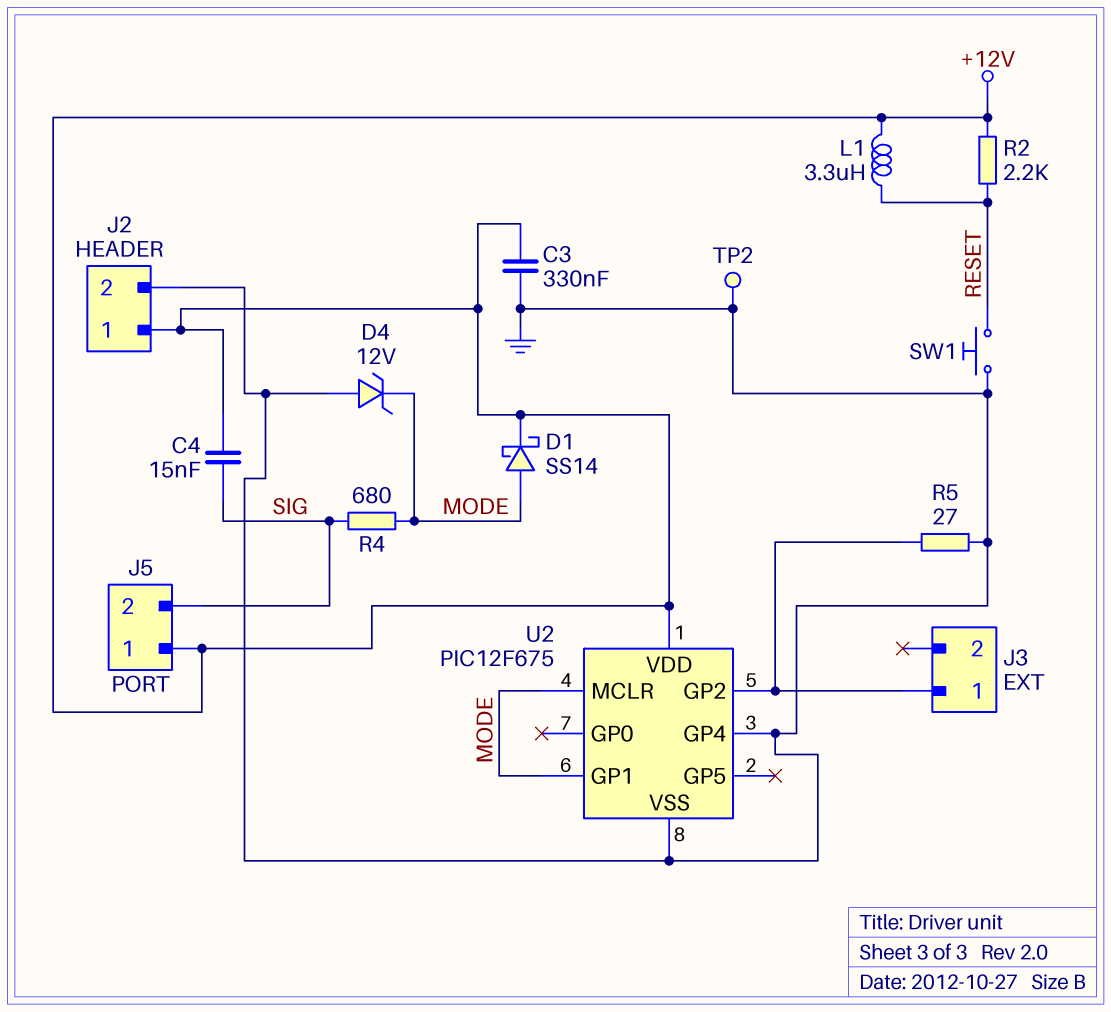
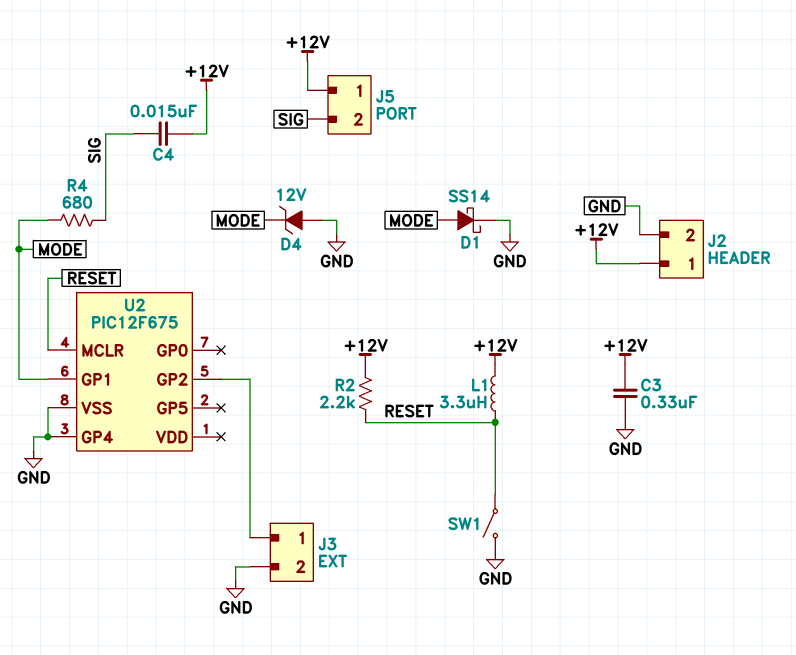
D1: schottky SS14 (A MODE, K +12V) -> schottky SS14 (A MODE, K GND)
J3 pin 2: none -> GND
R5: 27 (GND, J3/1) -> none
SW1: button (GND, RESET) -> switch (GND, RESET)
TP2: test point (GND) -> none
U2 pin MCLR: MODE -> RESET
U2 pin VDD: +12V -> none

